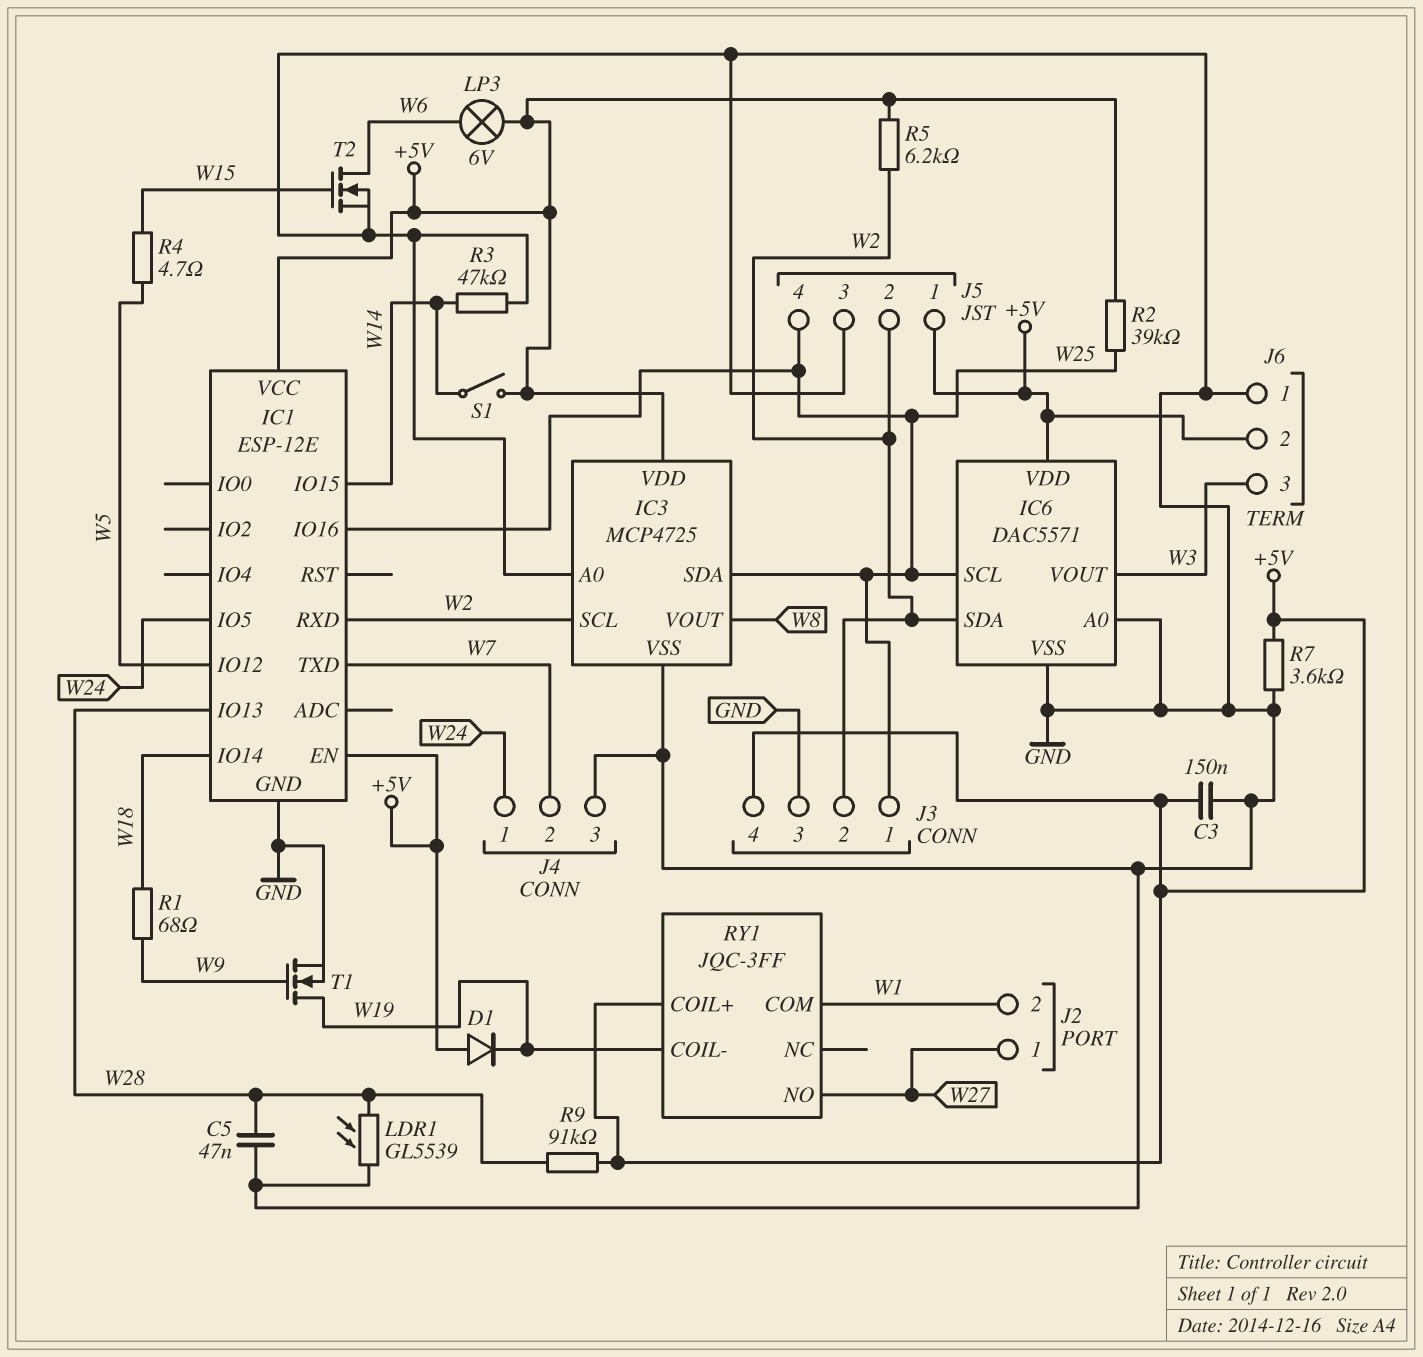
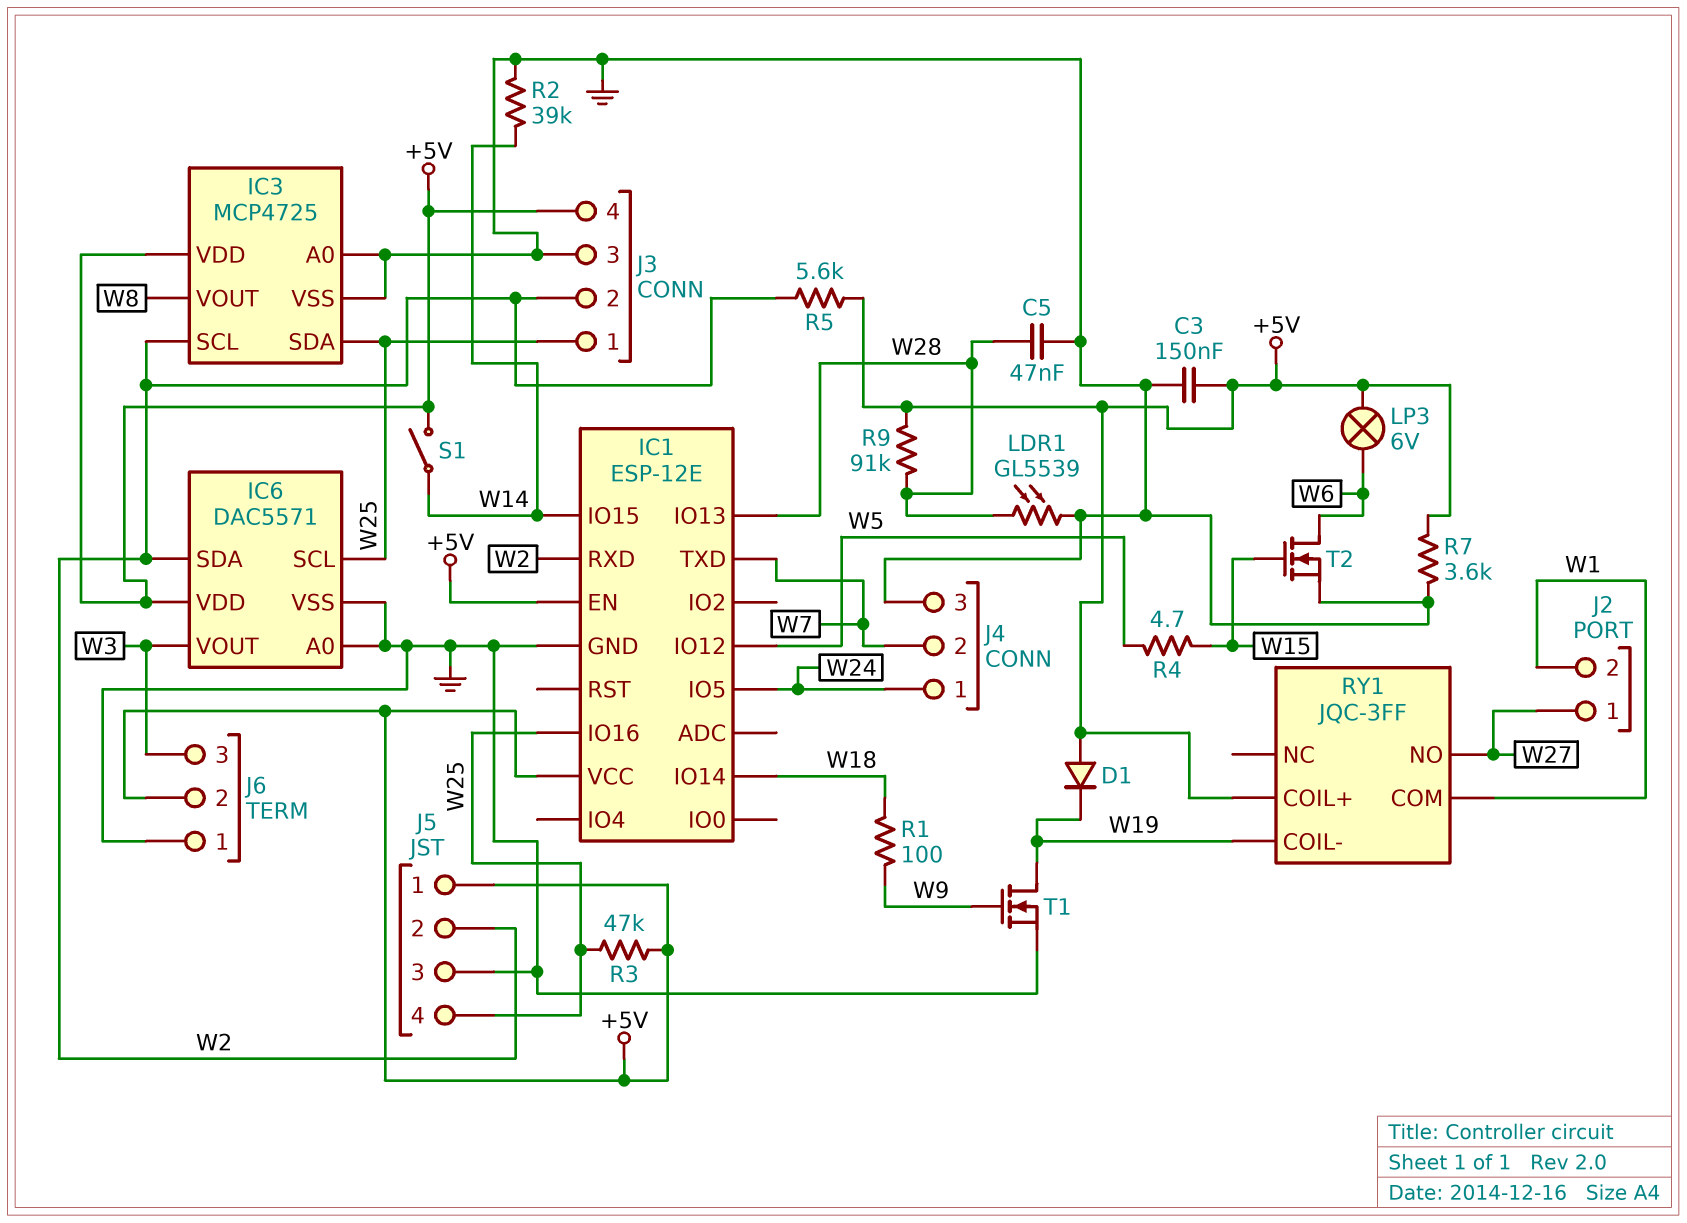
R1: 68 (W9, W18) -> 100 (W9, W18)
R2: 39k (+5V, W25) -> 39k (GND, W14)
R3: 47k (GND, W14) -> 47k (+5V, W25)
R5: 6.2k (+5V, W2) -> 5.6k (+5V, W2)

